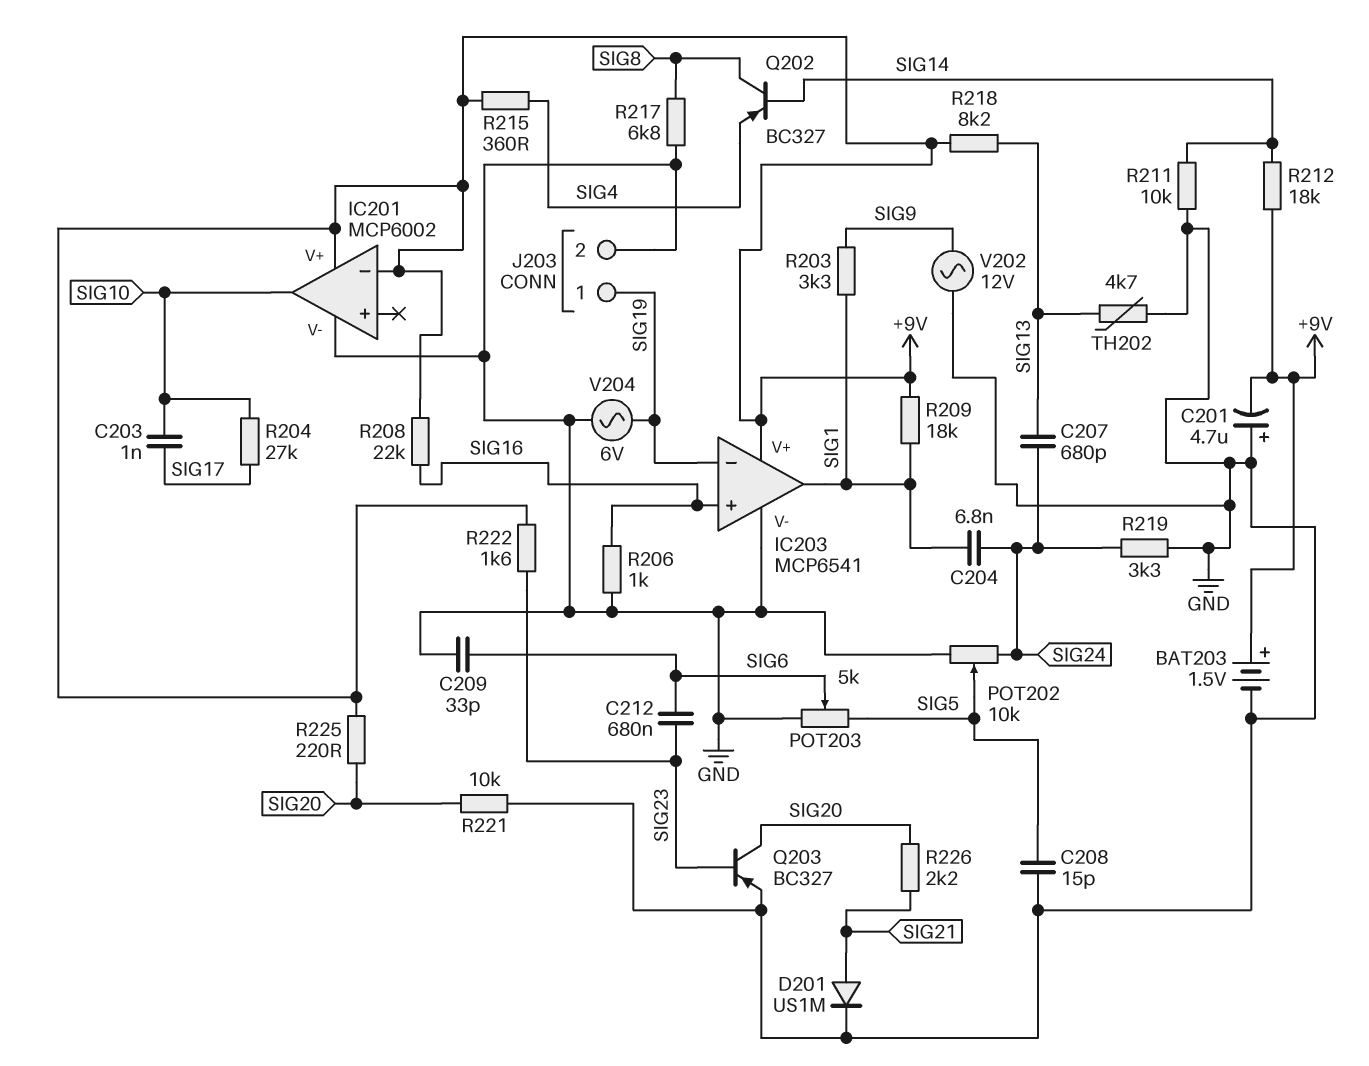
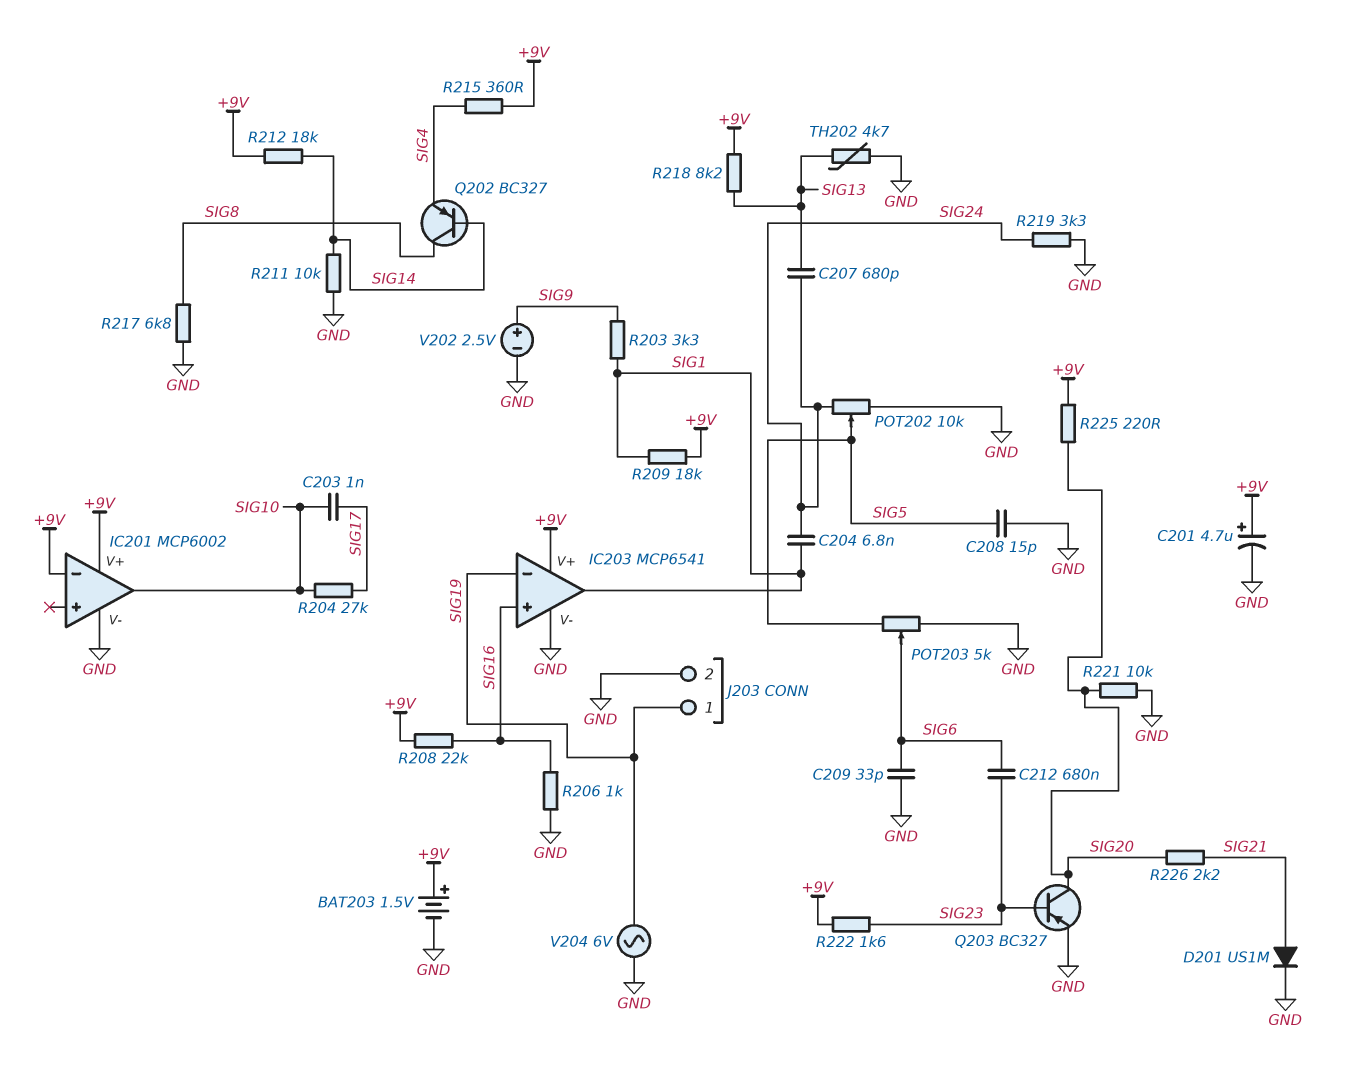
C201: 4.7uF (plus GND, minus +9V) -> 4.7uF (plus +9V, minus GND)
V202: AC 12V (GND, SIG9) -> 2.5V (plus SIG9, minus GND)

